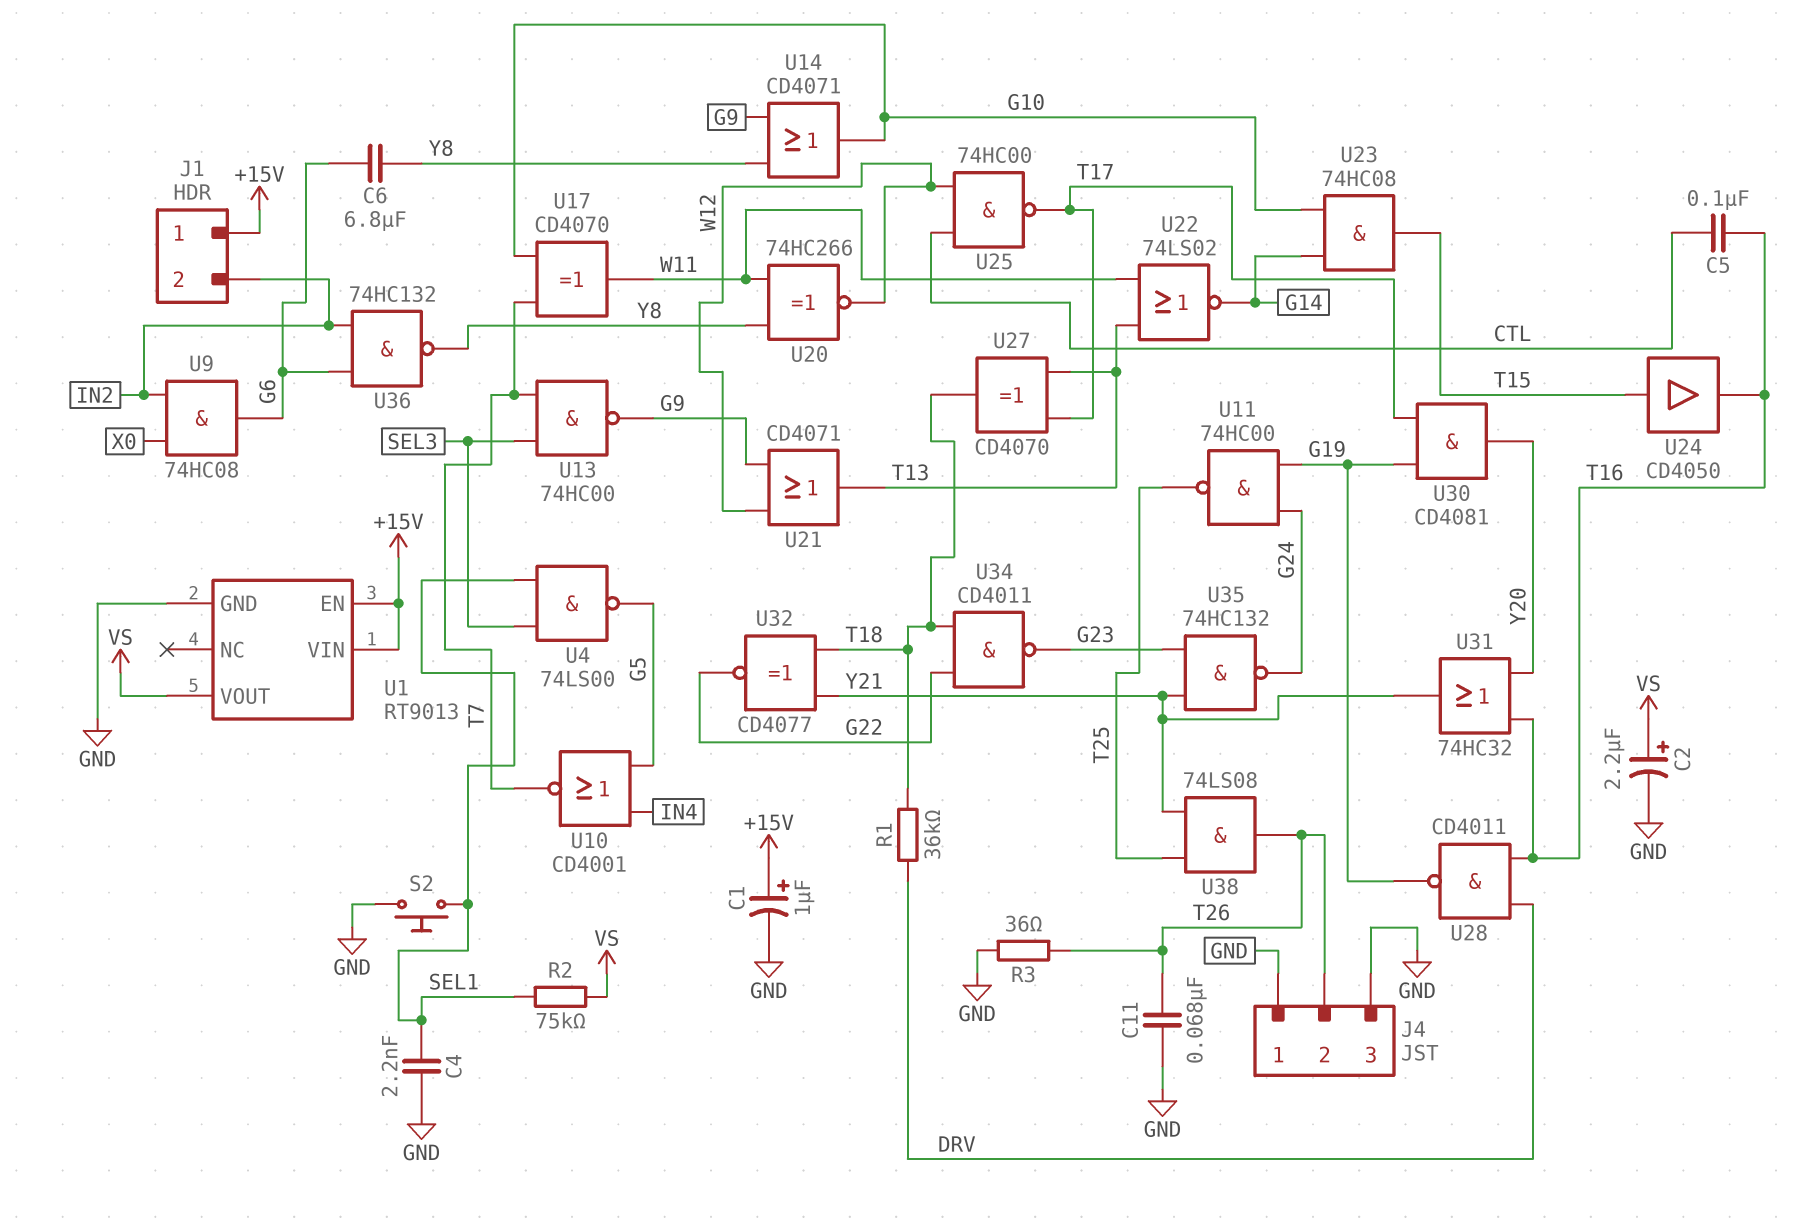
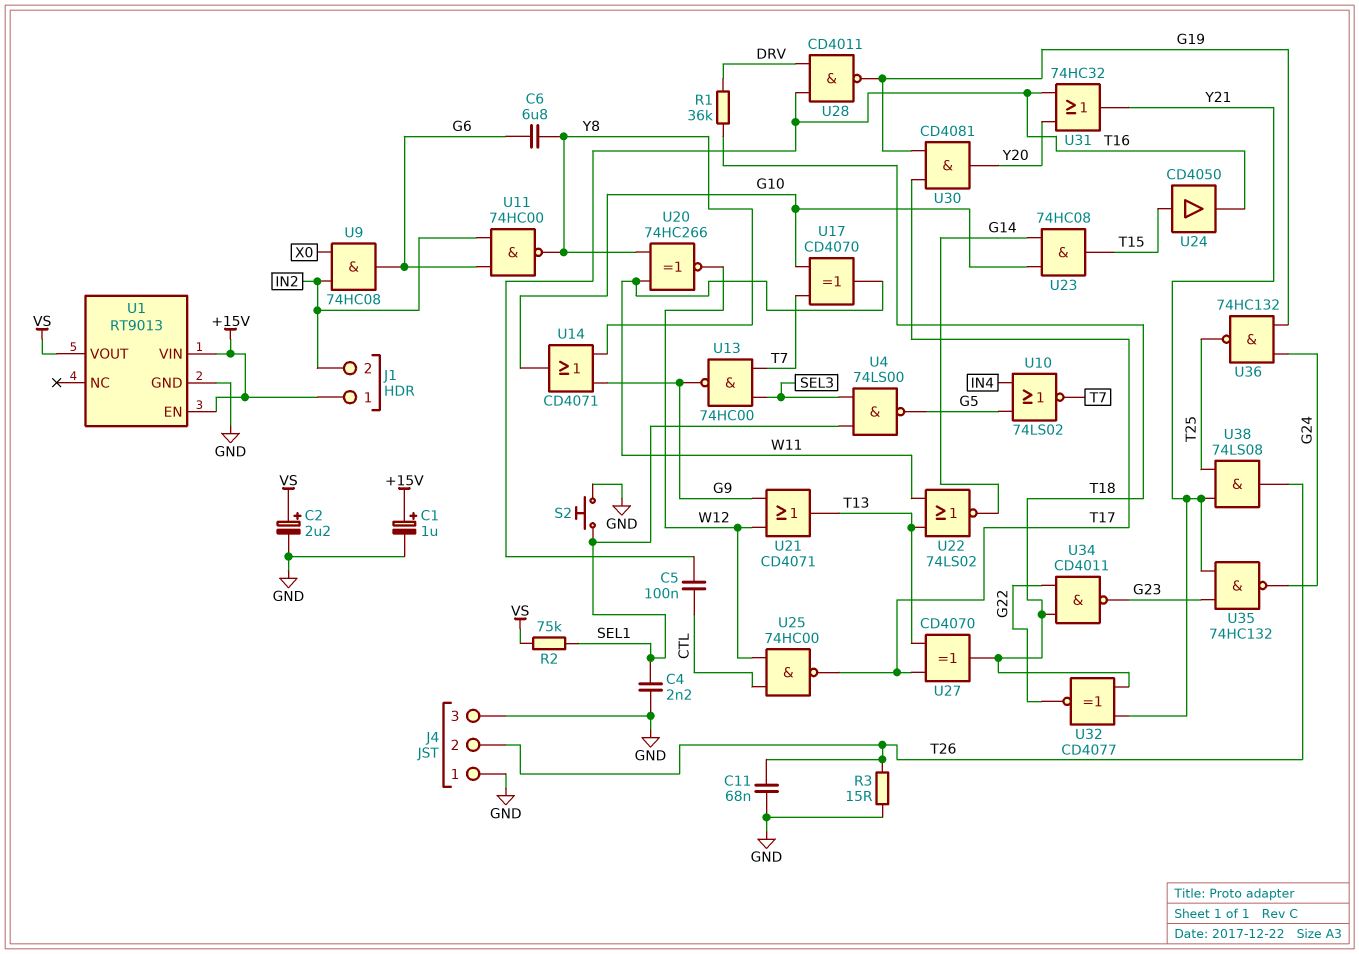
R3: 36 (GND, T26) -> 15 (GND, T26)
U10: NOR CD4001 (in G5, in IN4, out T7) -> NOR 74LS02 (in G5, in IN4, out T7)
U11: NAND 74HC00 (in G19, in G24, out T25) -> NAND 74HC00 (in G6, in IN2, out Y8)
U36: NAND 74HC132 (in G6, in IN2, out Y8) -> NAND 74HC132 (in G19, in G24, out T25)

